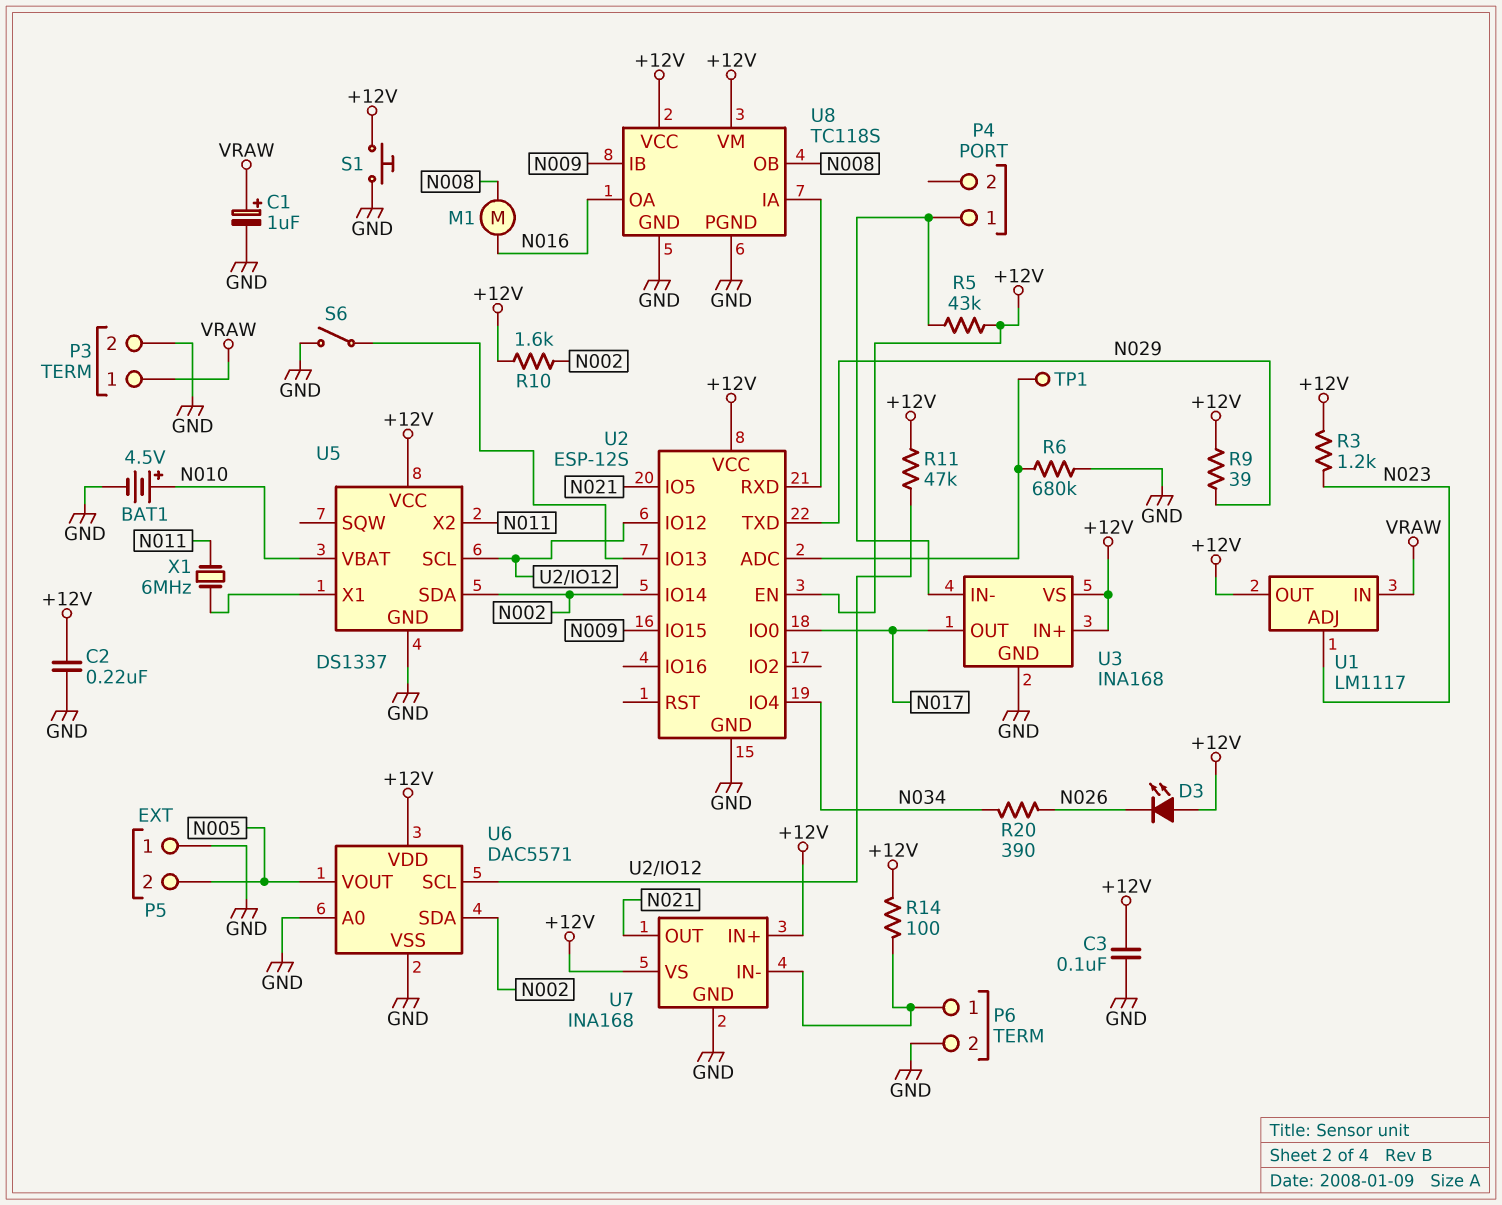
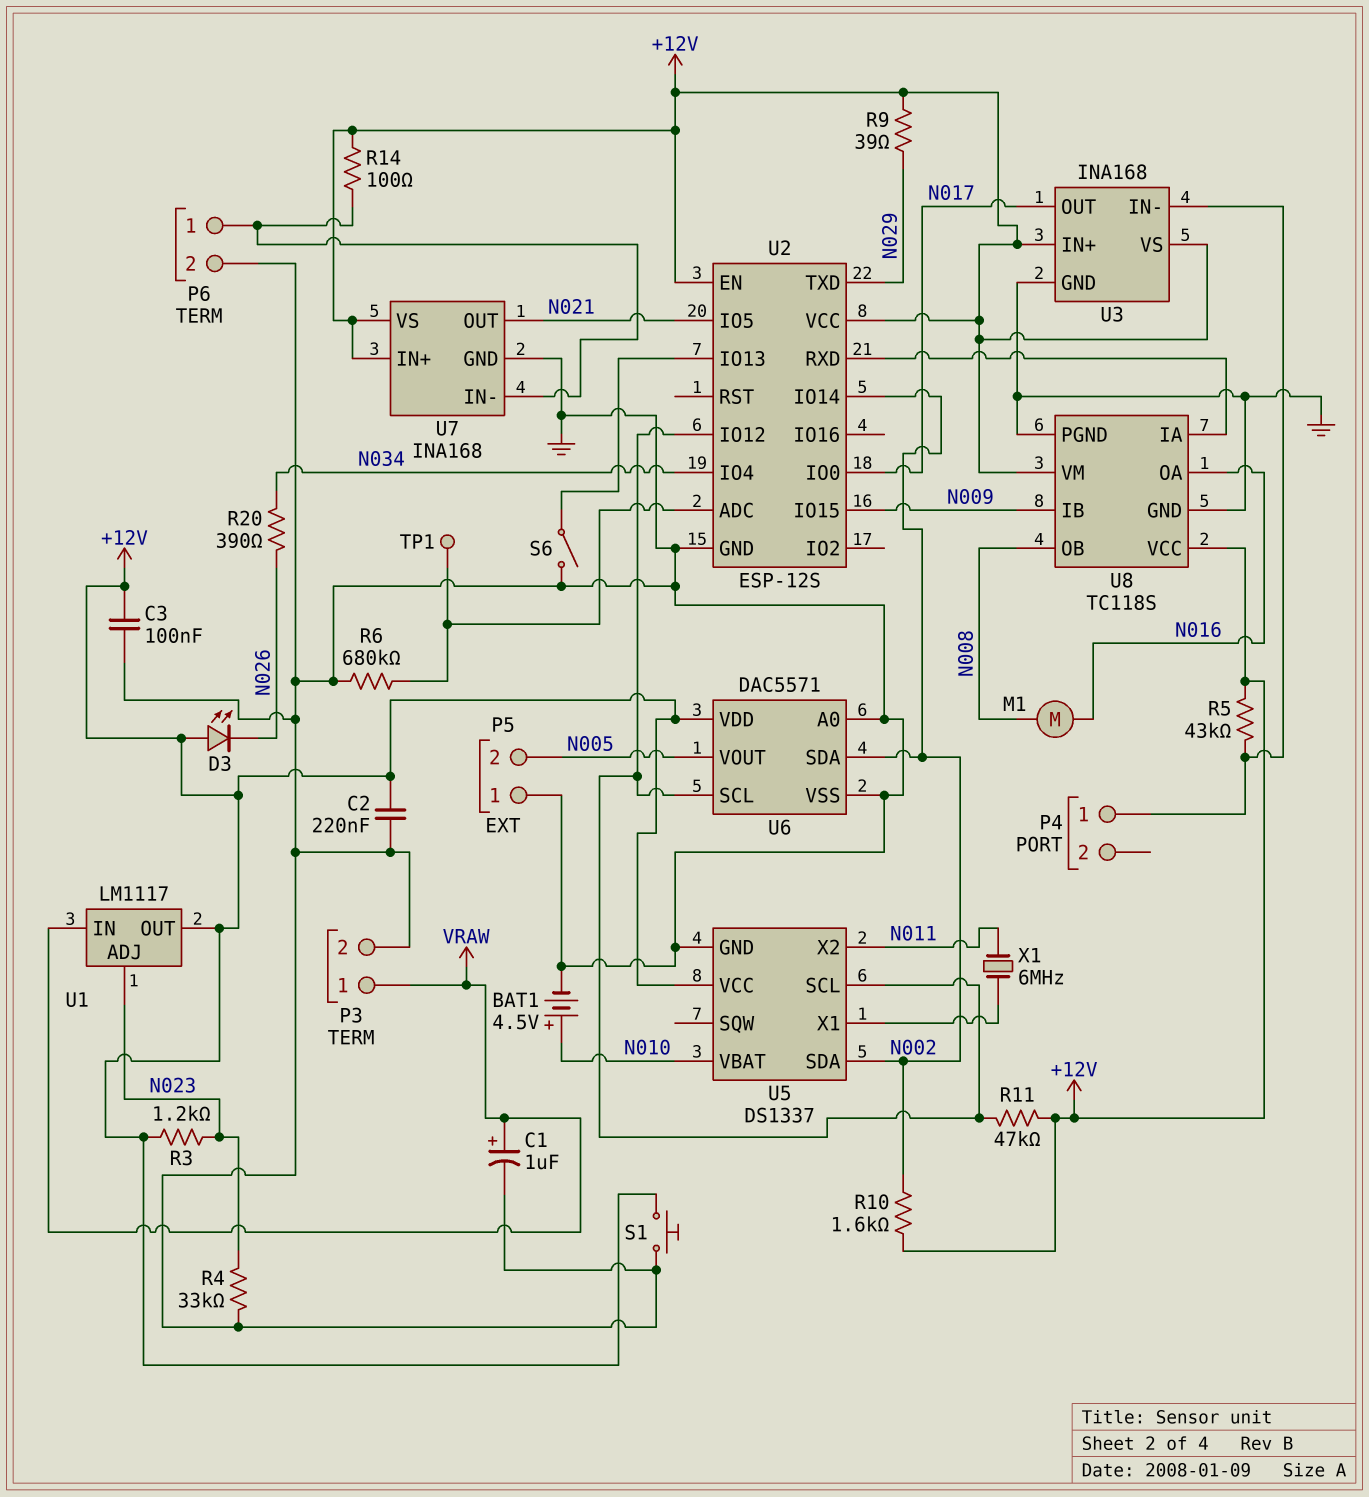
R4: none -> 33k (GND, N023)

